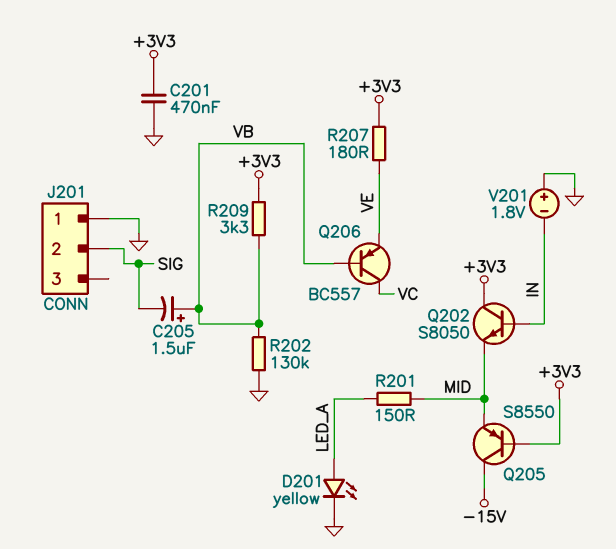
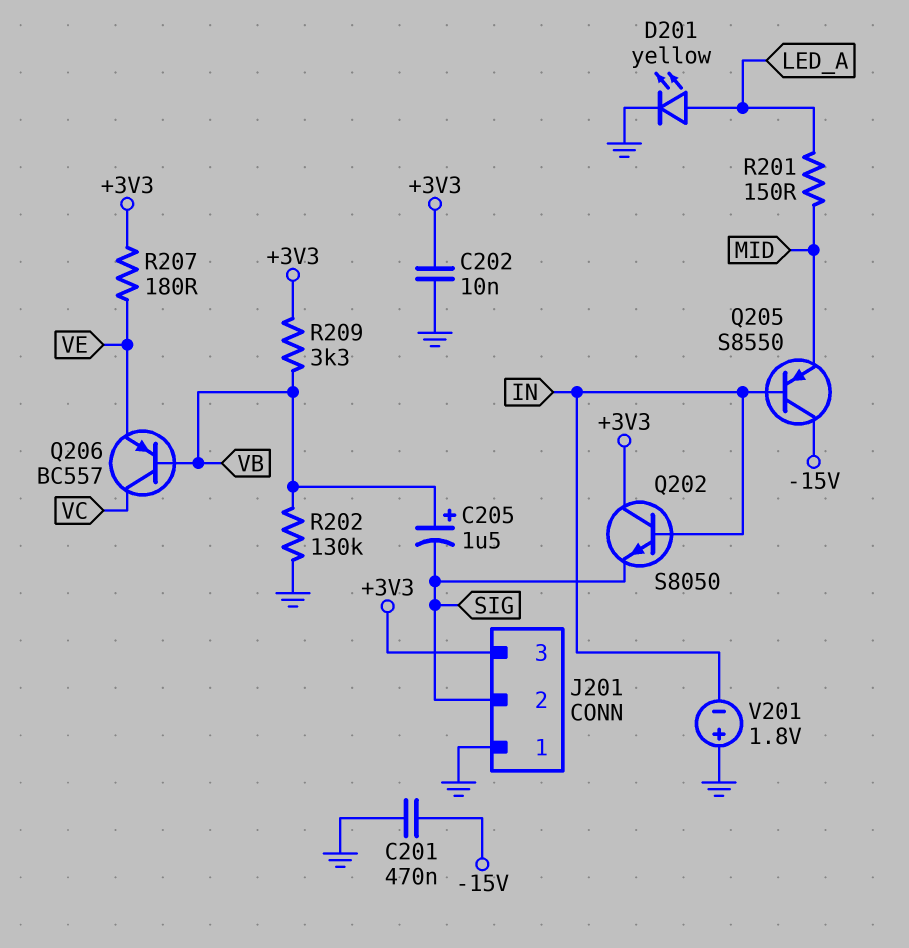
C201: 470nF (+3V3, GND) -> 470nF (-15V, GND)
C202: none -> 10nF (+3V3, GND)
J201 pin 3: none -> +3V3
Q202: NPN S8050 (B IN, C +3V3, E MID) -> NPN S8050 (B IN, C +3V3, E SIG)
Q205: PNP S8550 (B +3V3, C -15V, E MID) -> PNP S8550 (B IN, C -15V, E MID)

